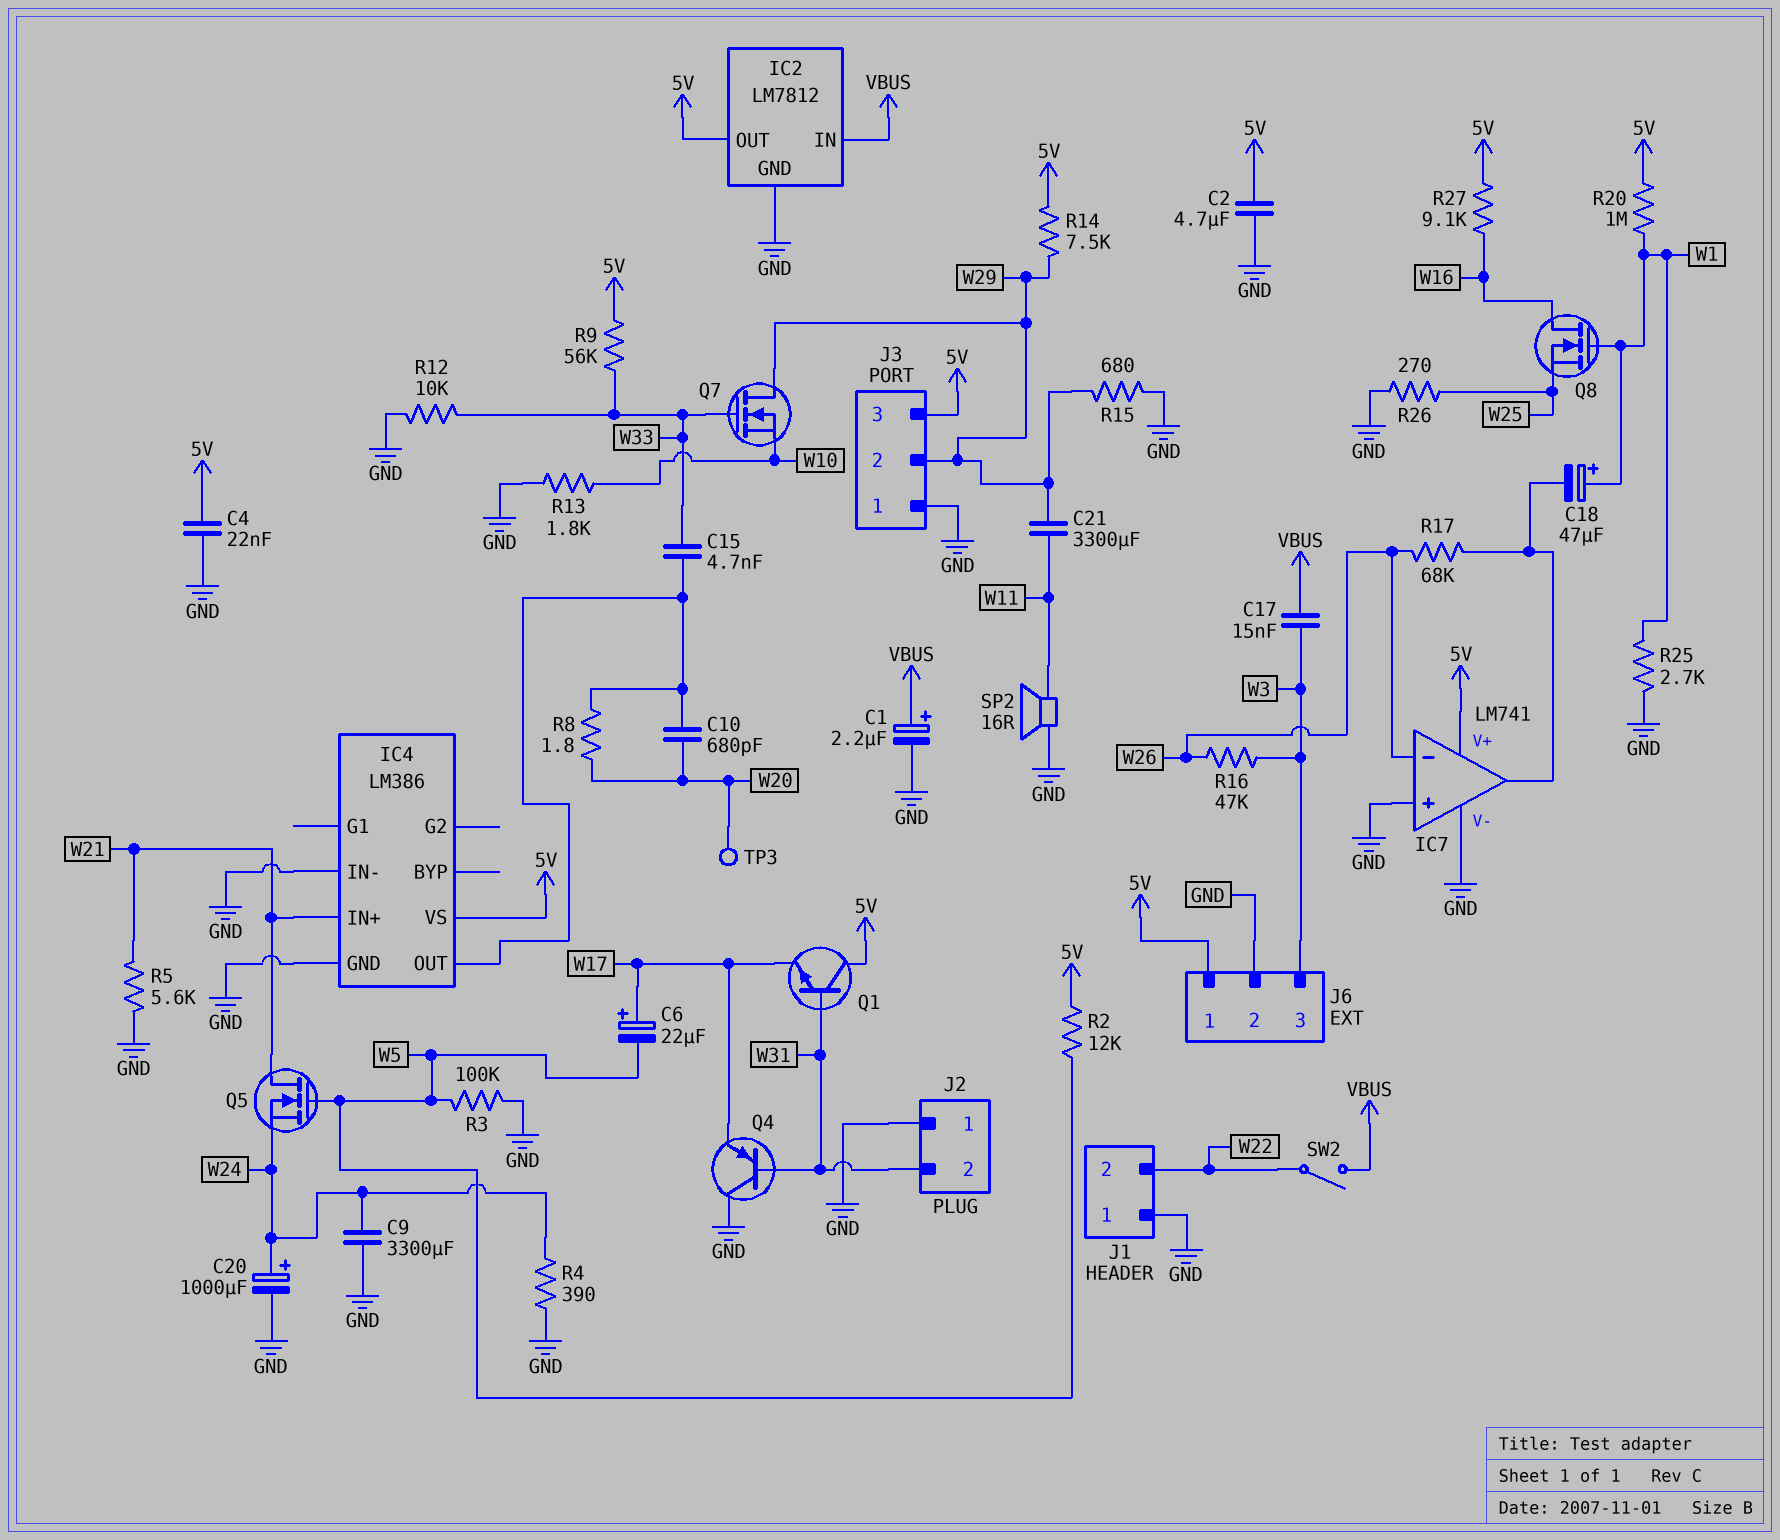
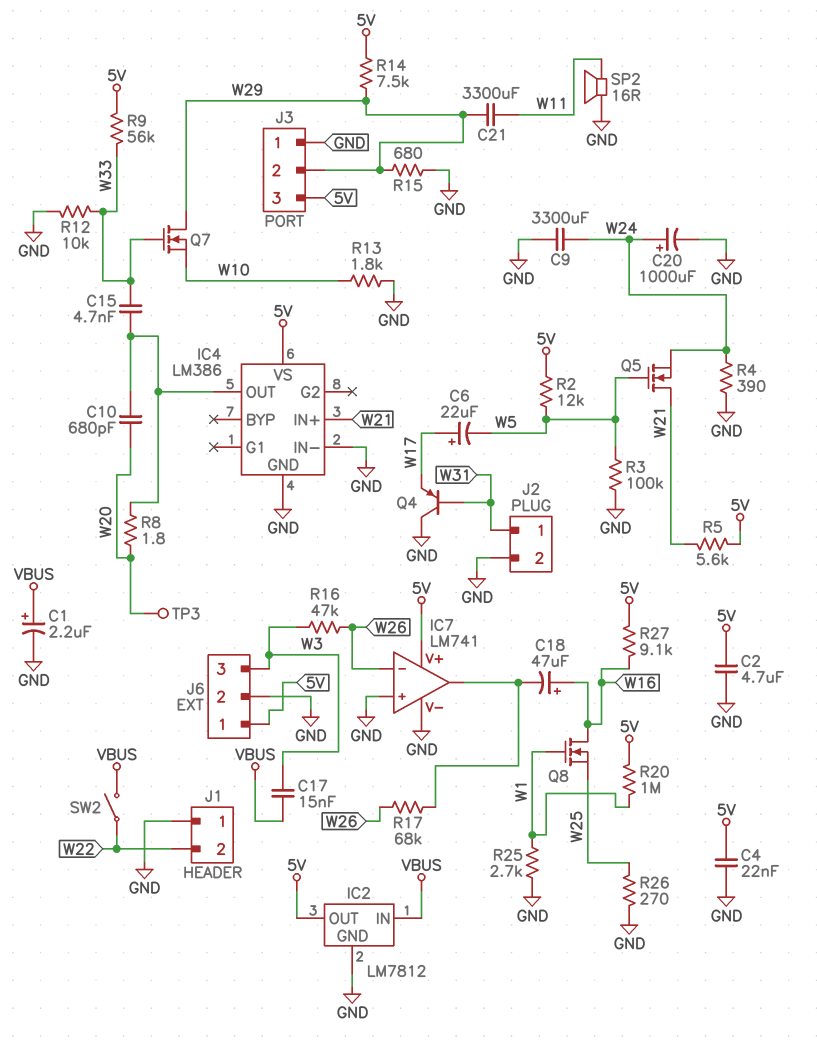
C18: 47uF (plus W1, minus IC7/out) -> 47uF (plus W16, minus IC7/out)
J2 pin 1: GND -> W31
J2 pin 2: W31 -> GND
Q1: NPN (B W31, C 5V, E W17) -> none
R5: 5.6k (GND, W21) -> 5.6k (5V, W21)

